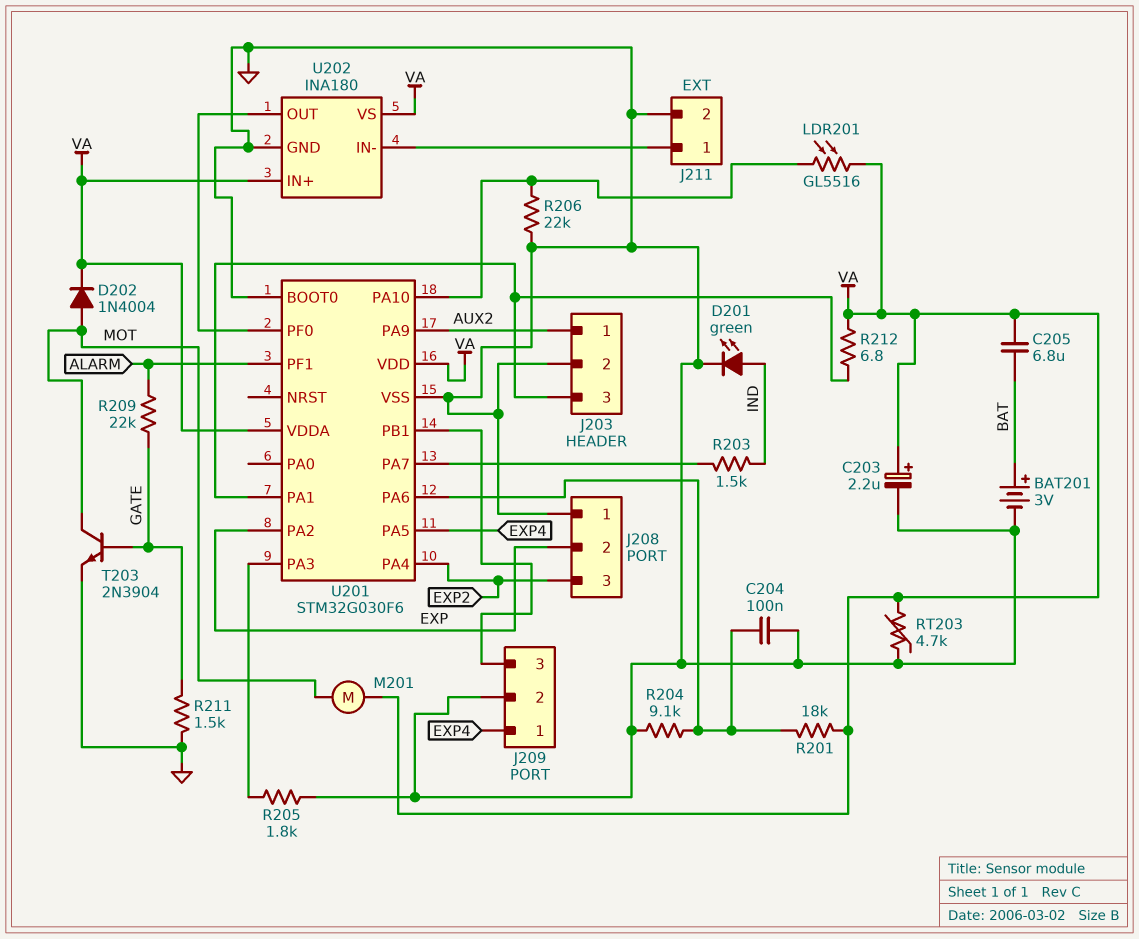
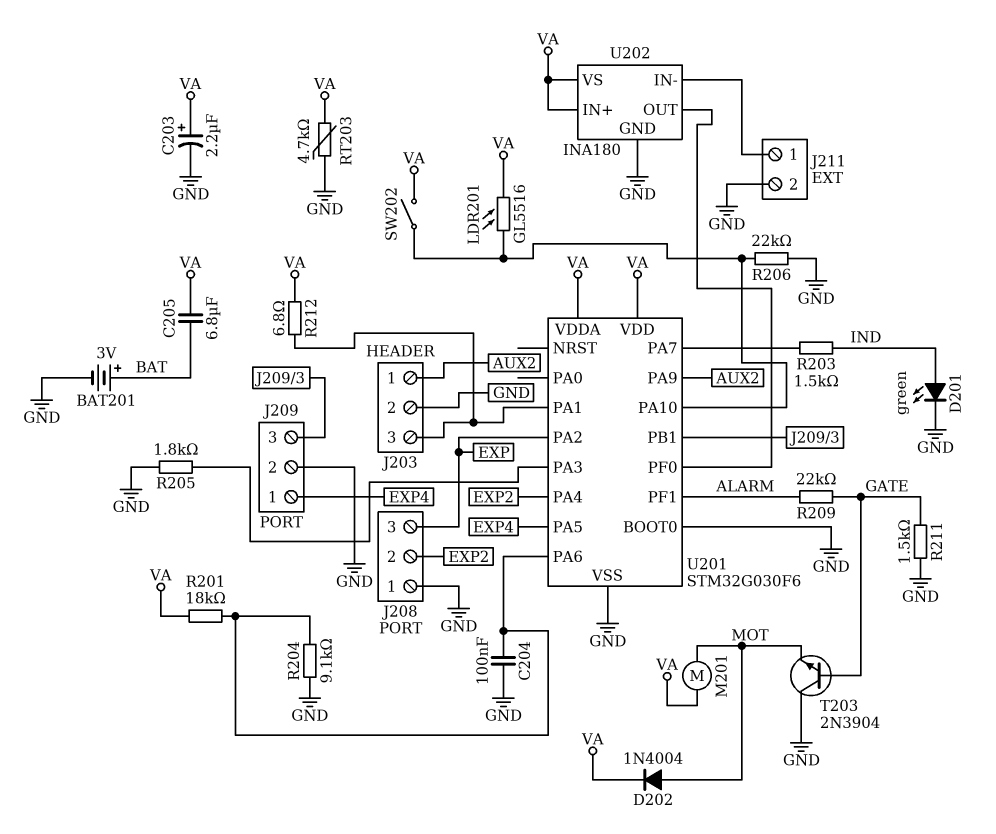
J208 pin 2: EXP -> EXP2
J208 pin 3: EXP2 -> EXP
SW202: none -> switch (U201/PA10, VA)
T203: NPN 2N3904 (B GATE, C MOT, E GND) -> NPN 2N3904 (B GATE, C GND, E MOT)

